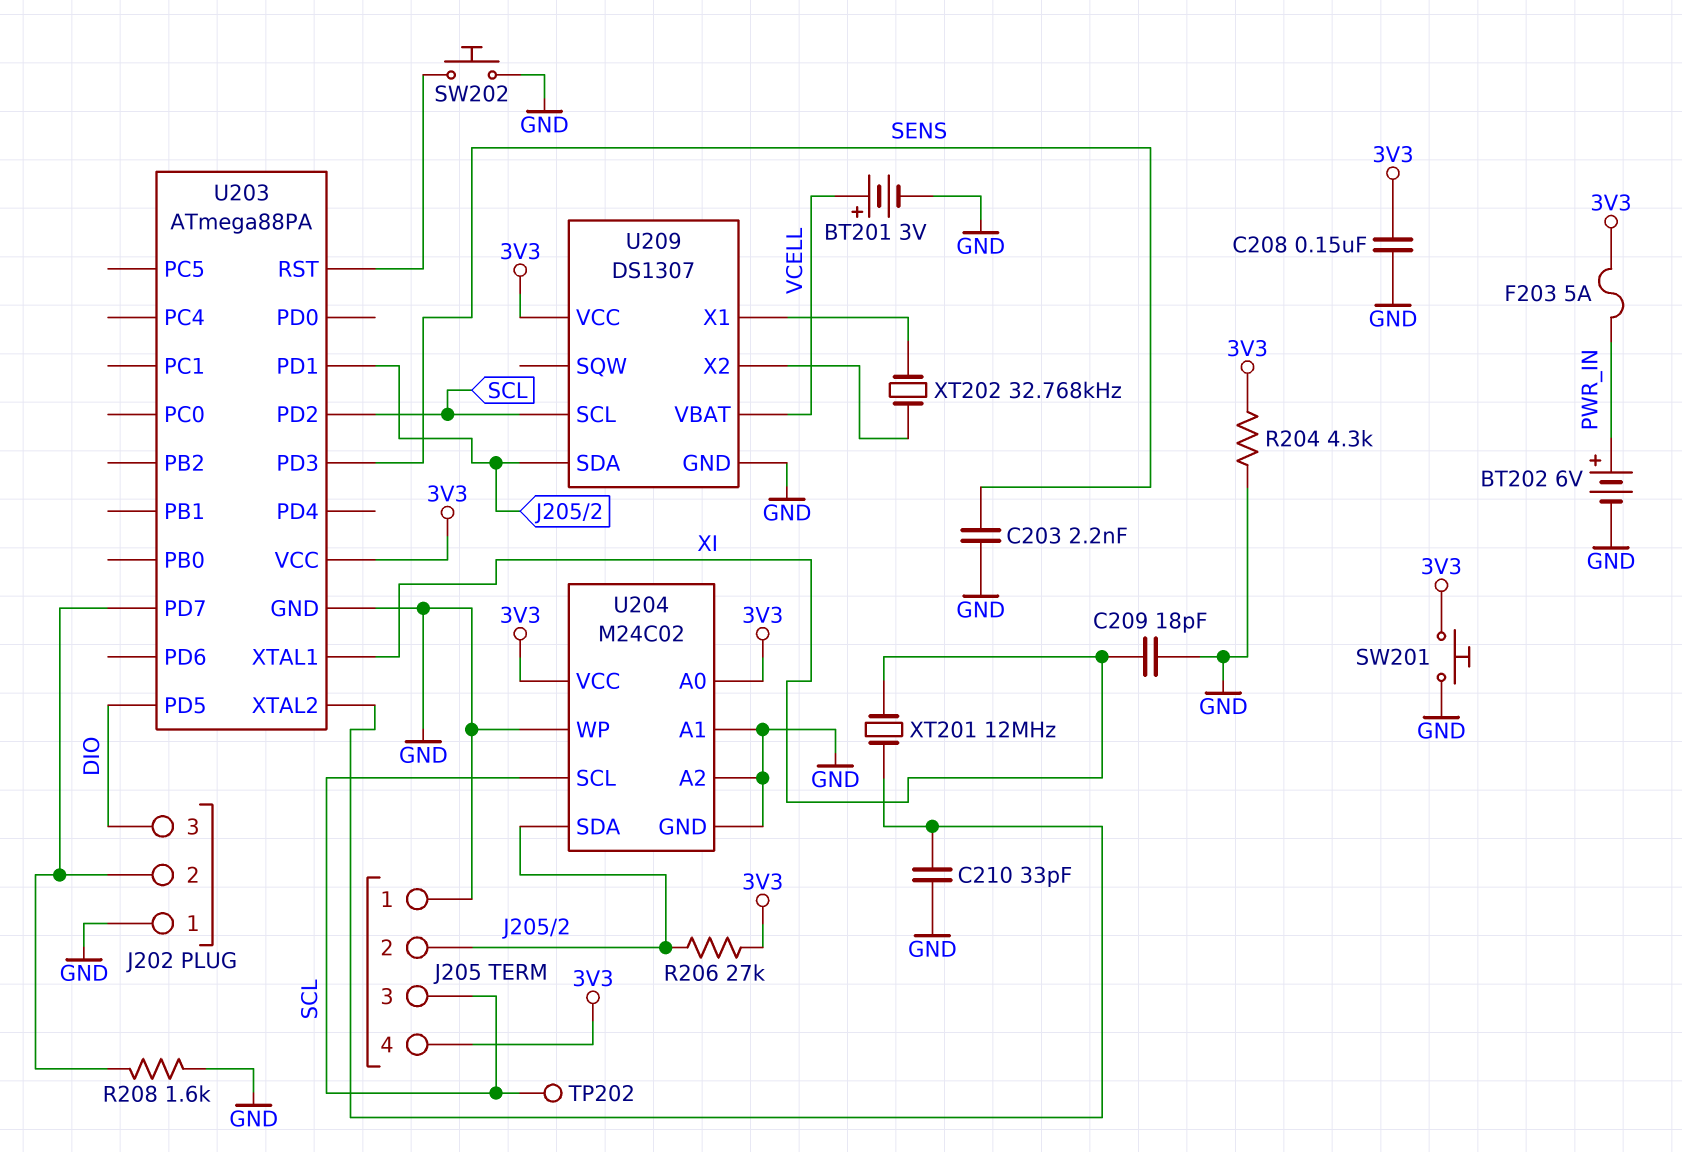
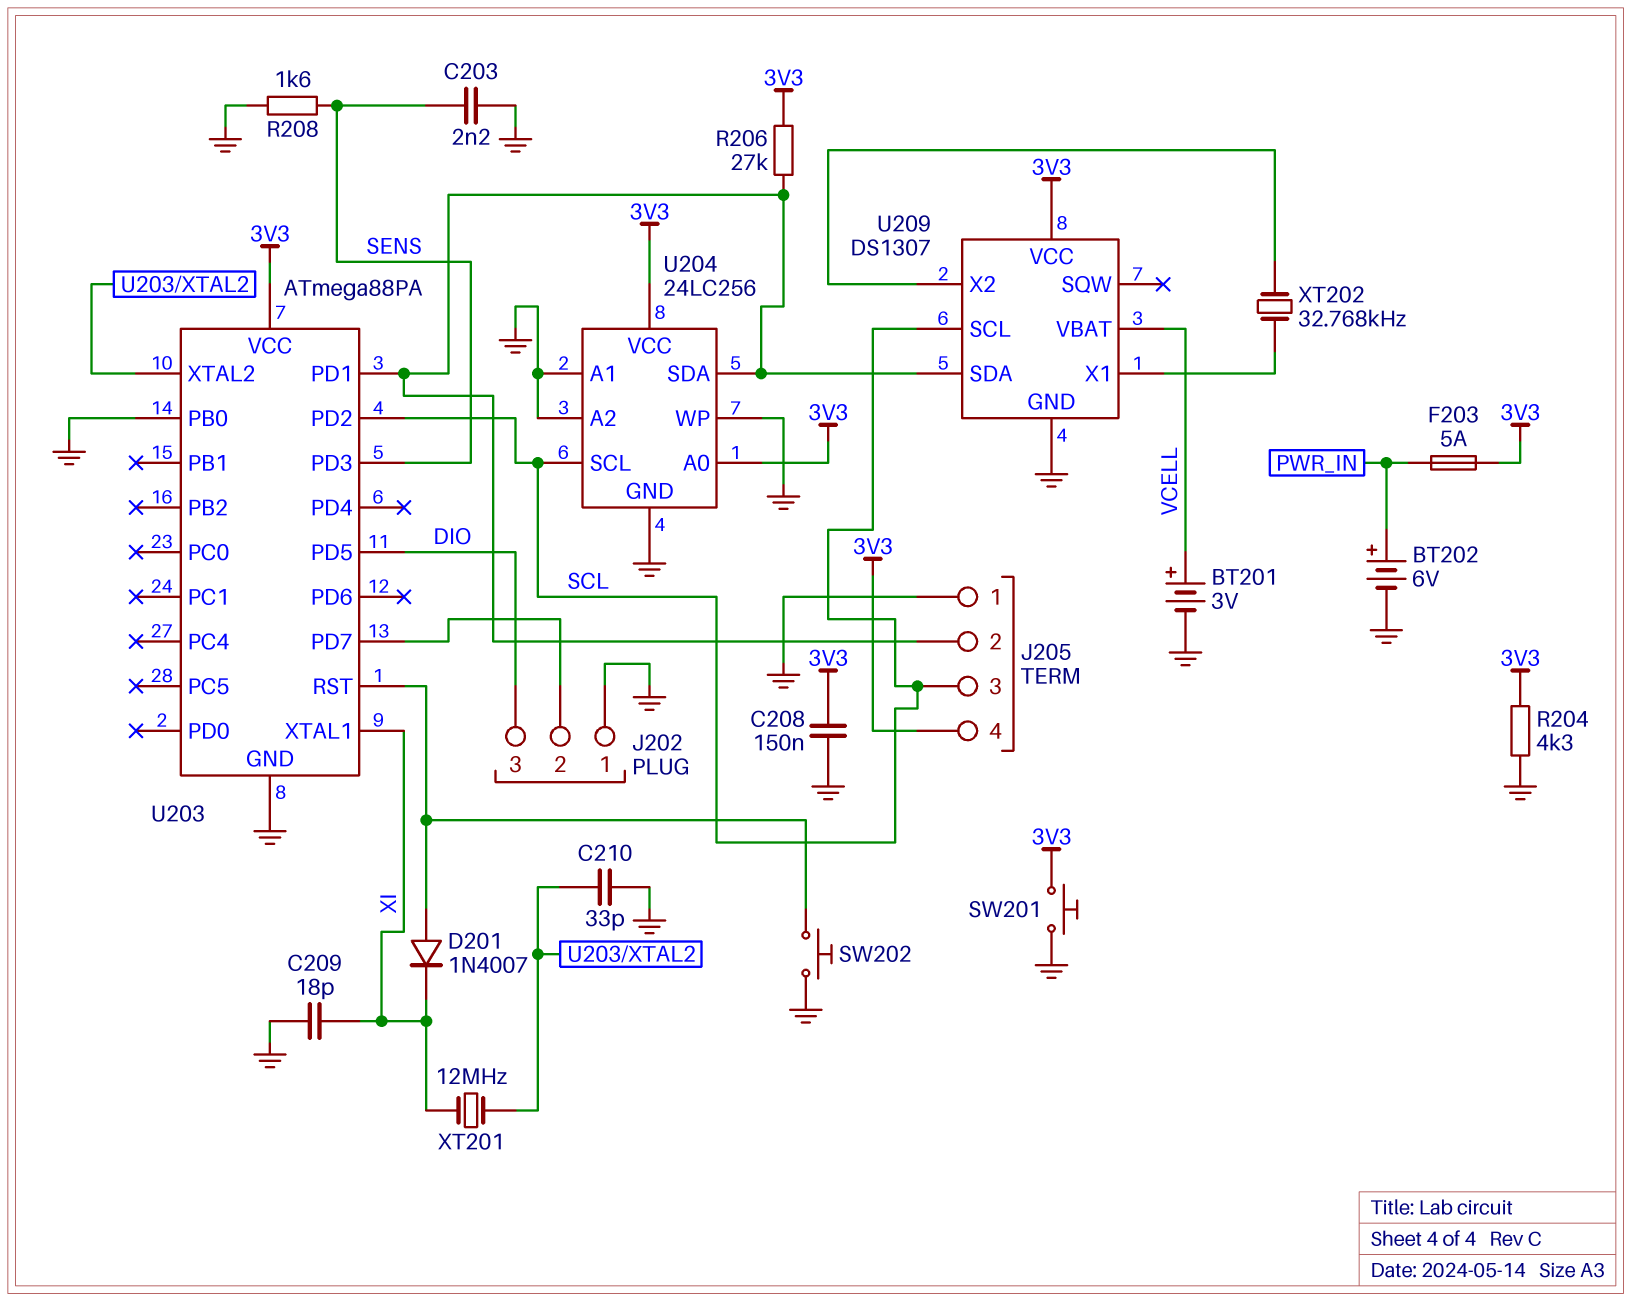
D201: none -> diode 1N4007 (A U203/RST, K XI)
R208: 1.6k (GND, J202/2) -> 1.6k (GND, SENS)
TP202: test point (SCL) -> none
U203 pin PB0: none -> GND
U204: M24C02 -> 24LC256

